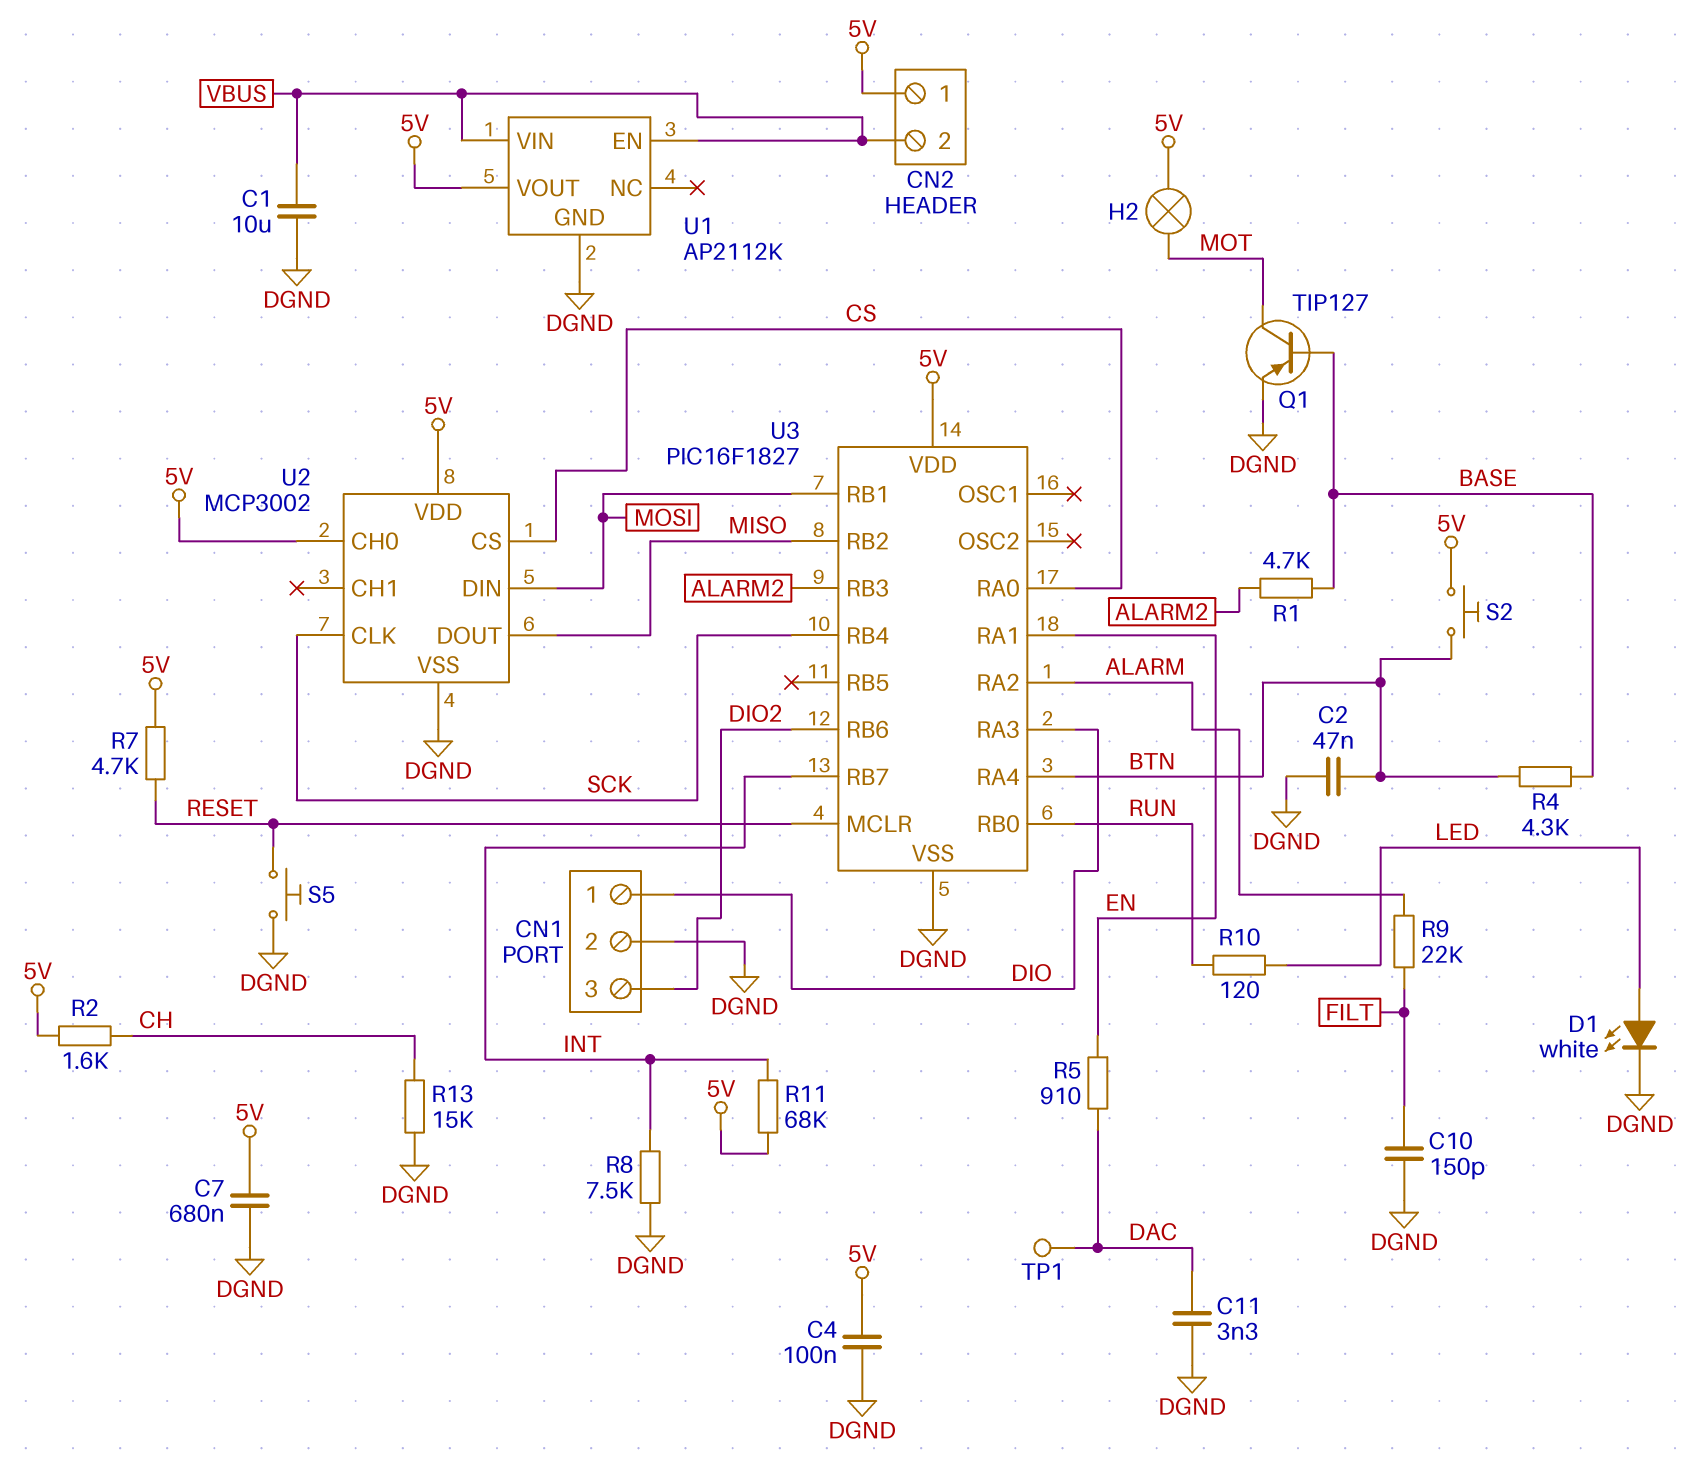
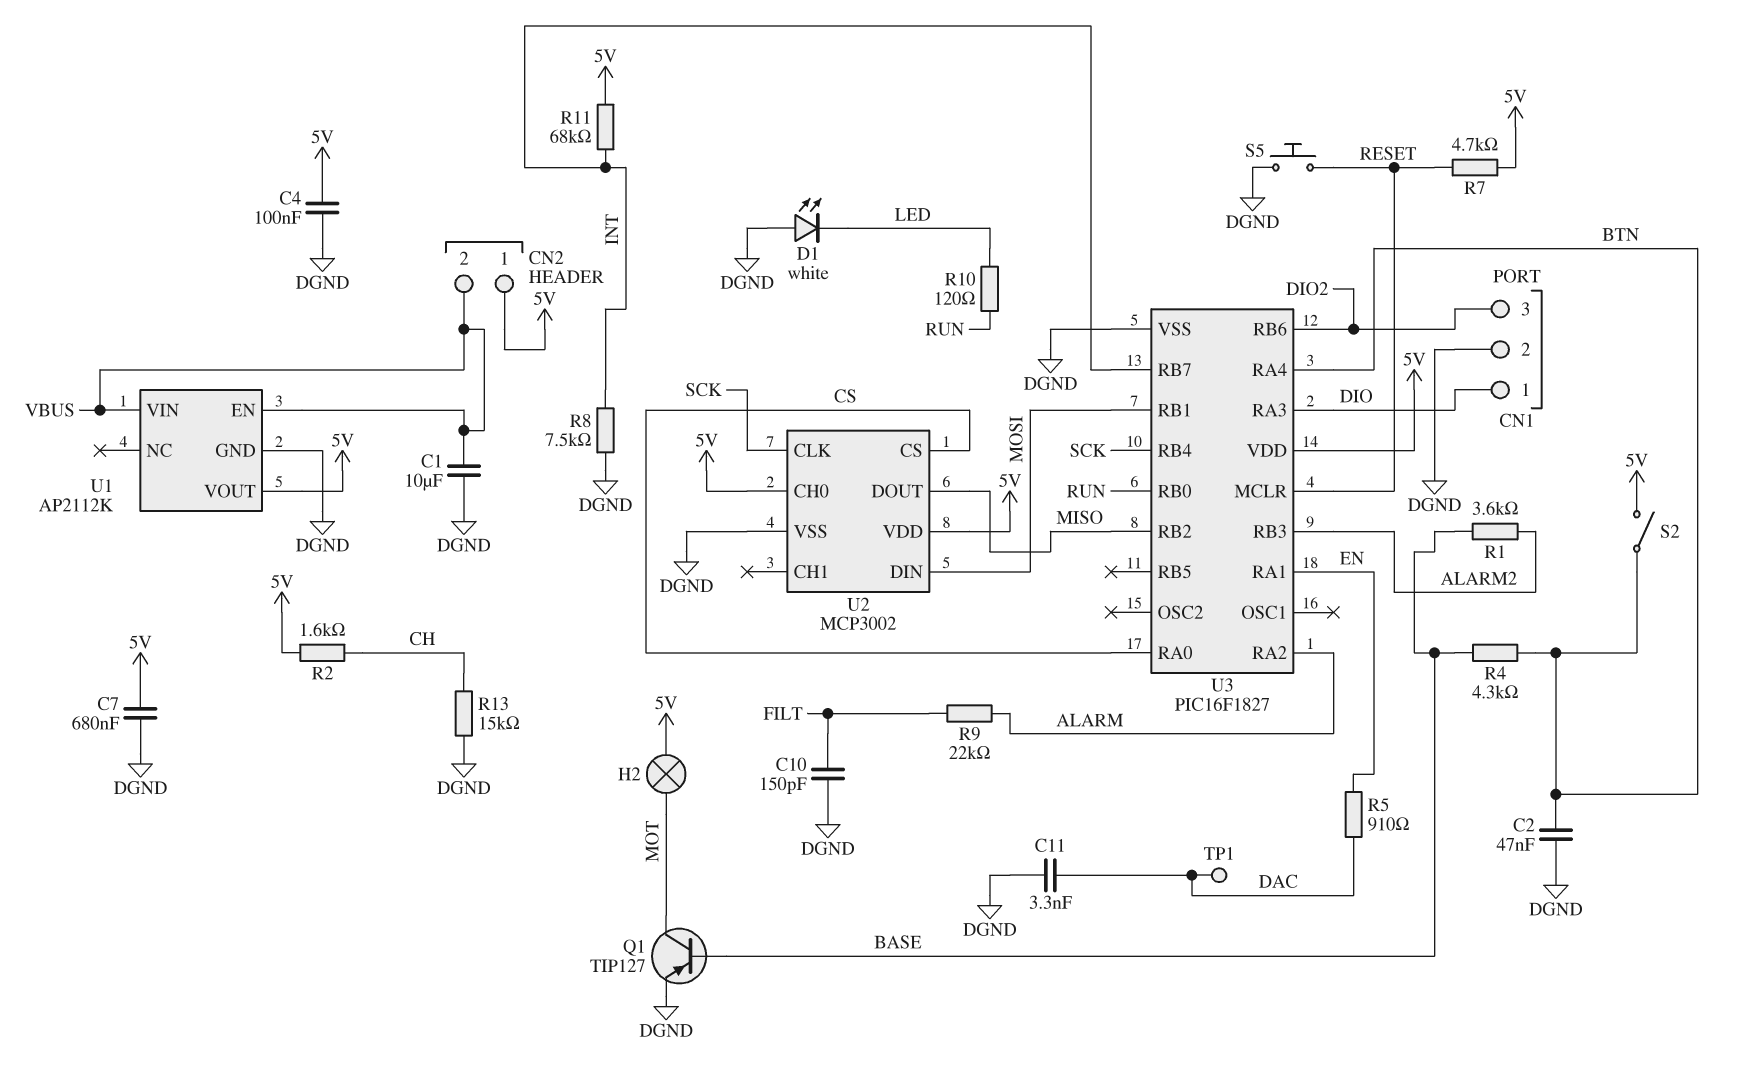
D1: LED white (A LED, K DGND) -> LED white (A DGND, K LED)
R1: 4.7k (ALARM2, BASE) -> 3.6k (ALARM2, BASE)
S2: button (5V, BTN) -> switch (5V, BTN)

